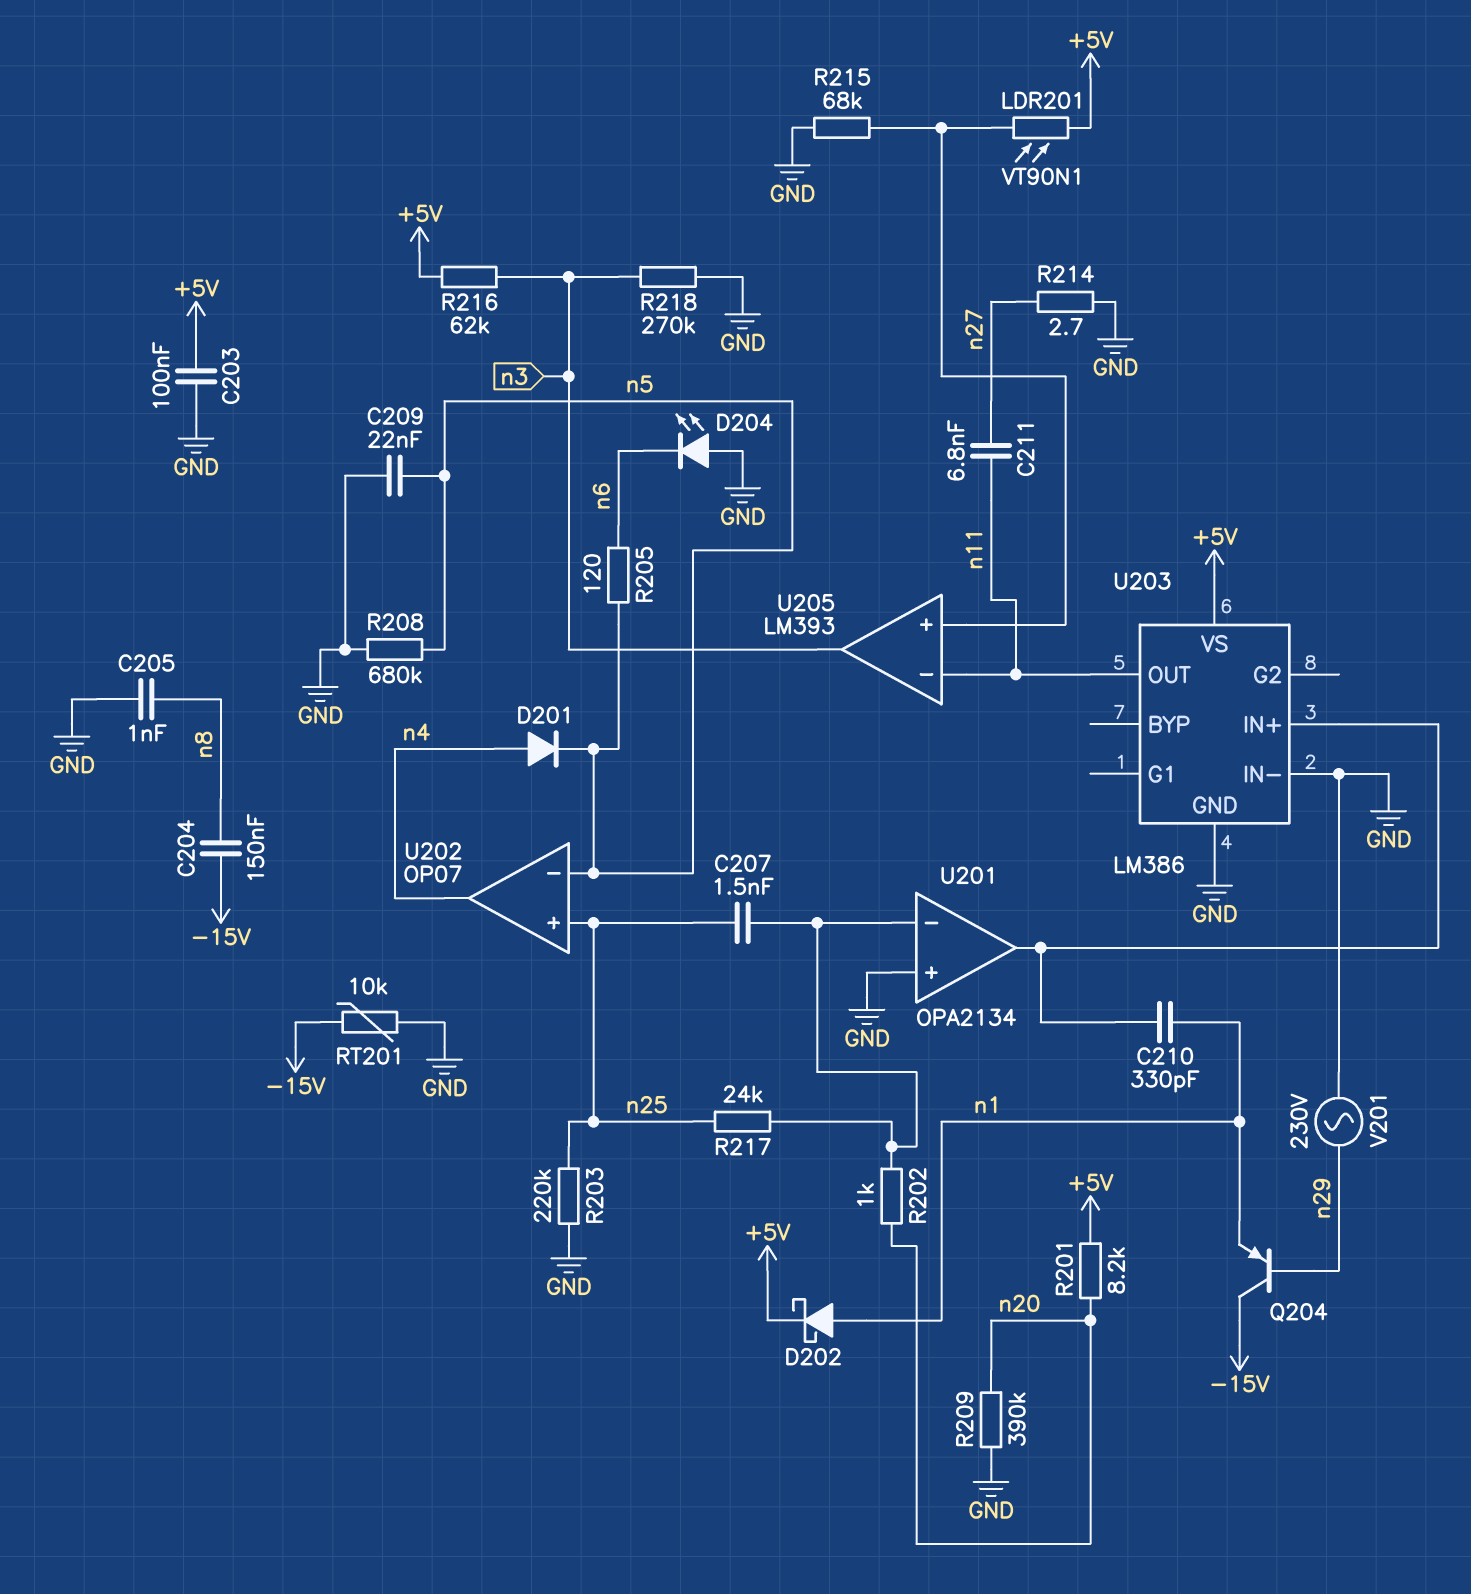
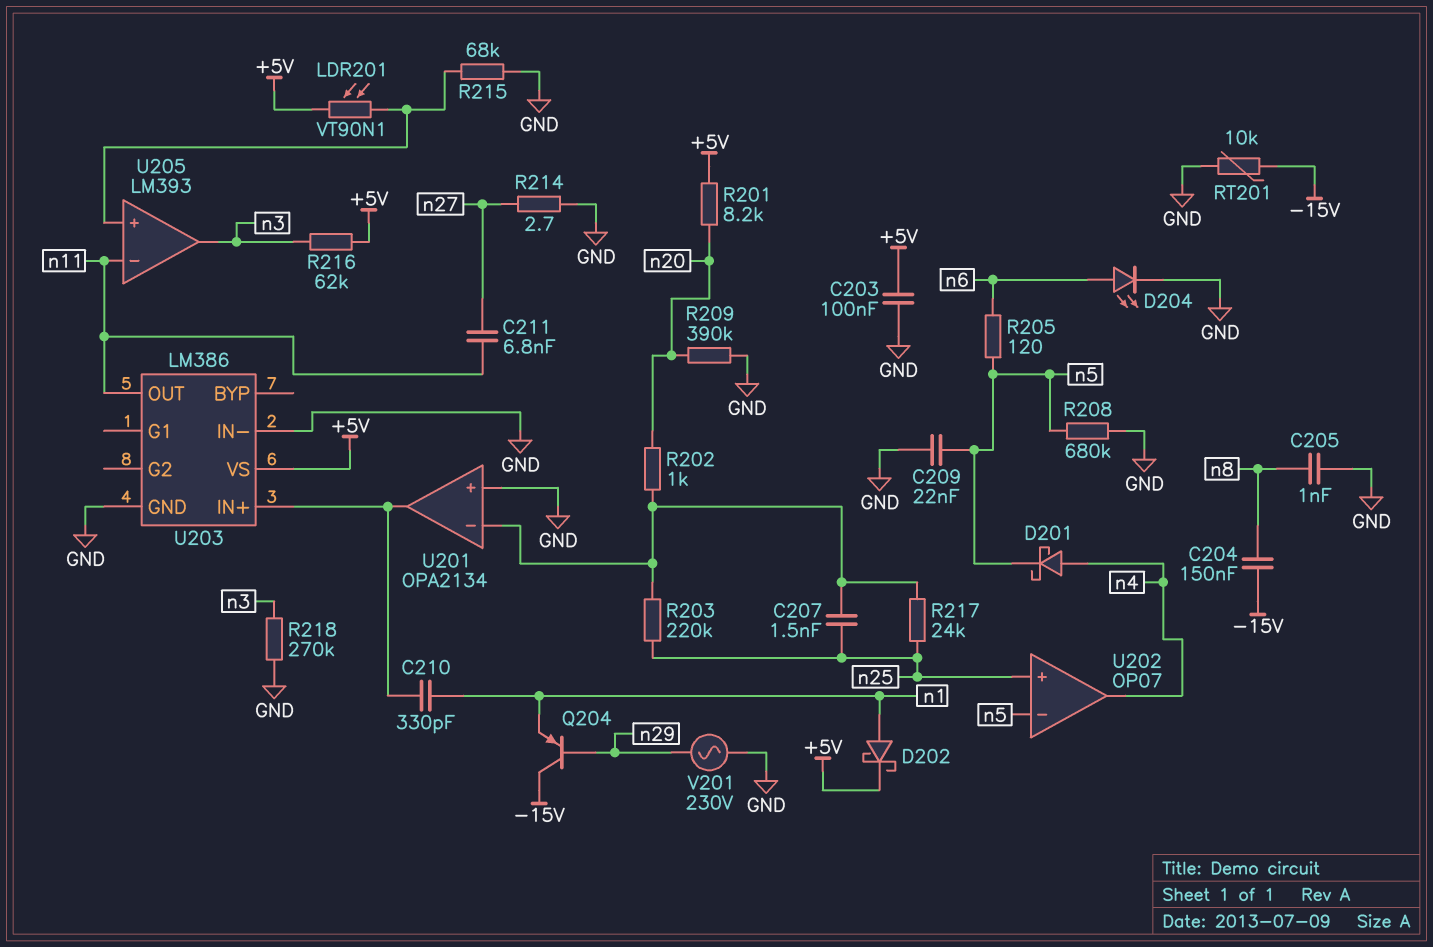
D201: diode (A n4, K n5) -> schottky (A n4, K n5)
D204: LED (A GND, K n6) -> LED (A n6, K GND)
R203: 220k (GND, n25) -> 220k (U201/in-, n25)

